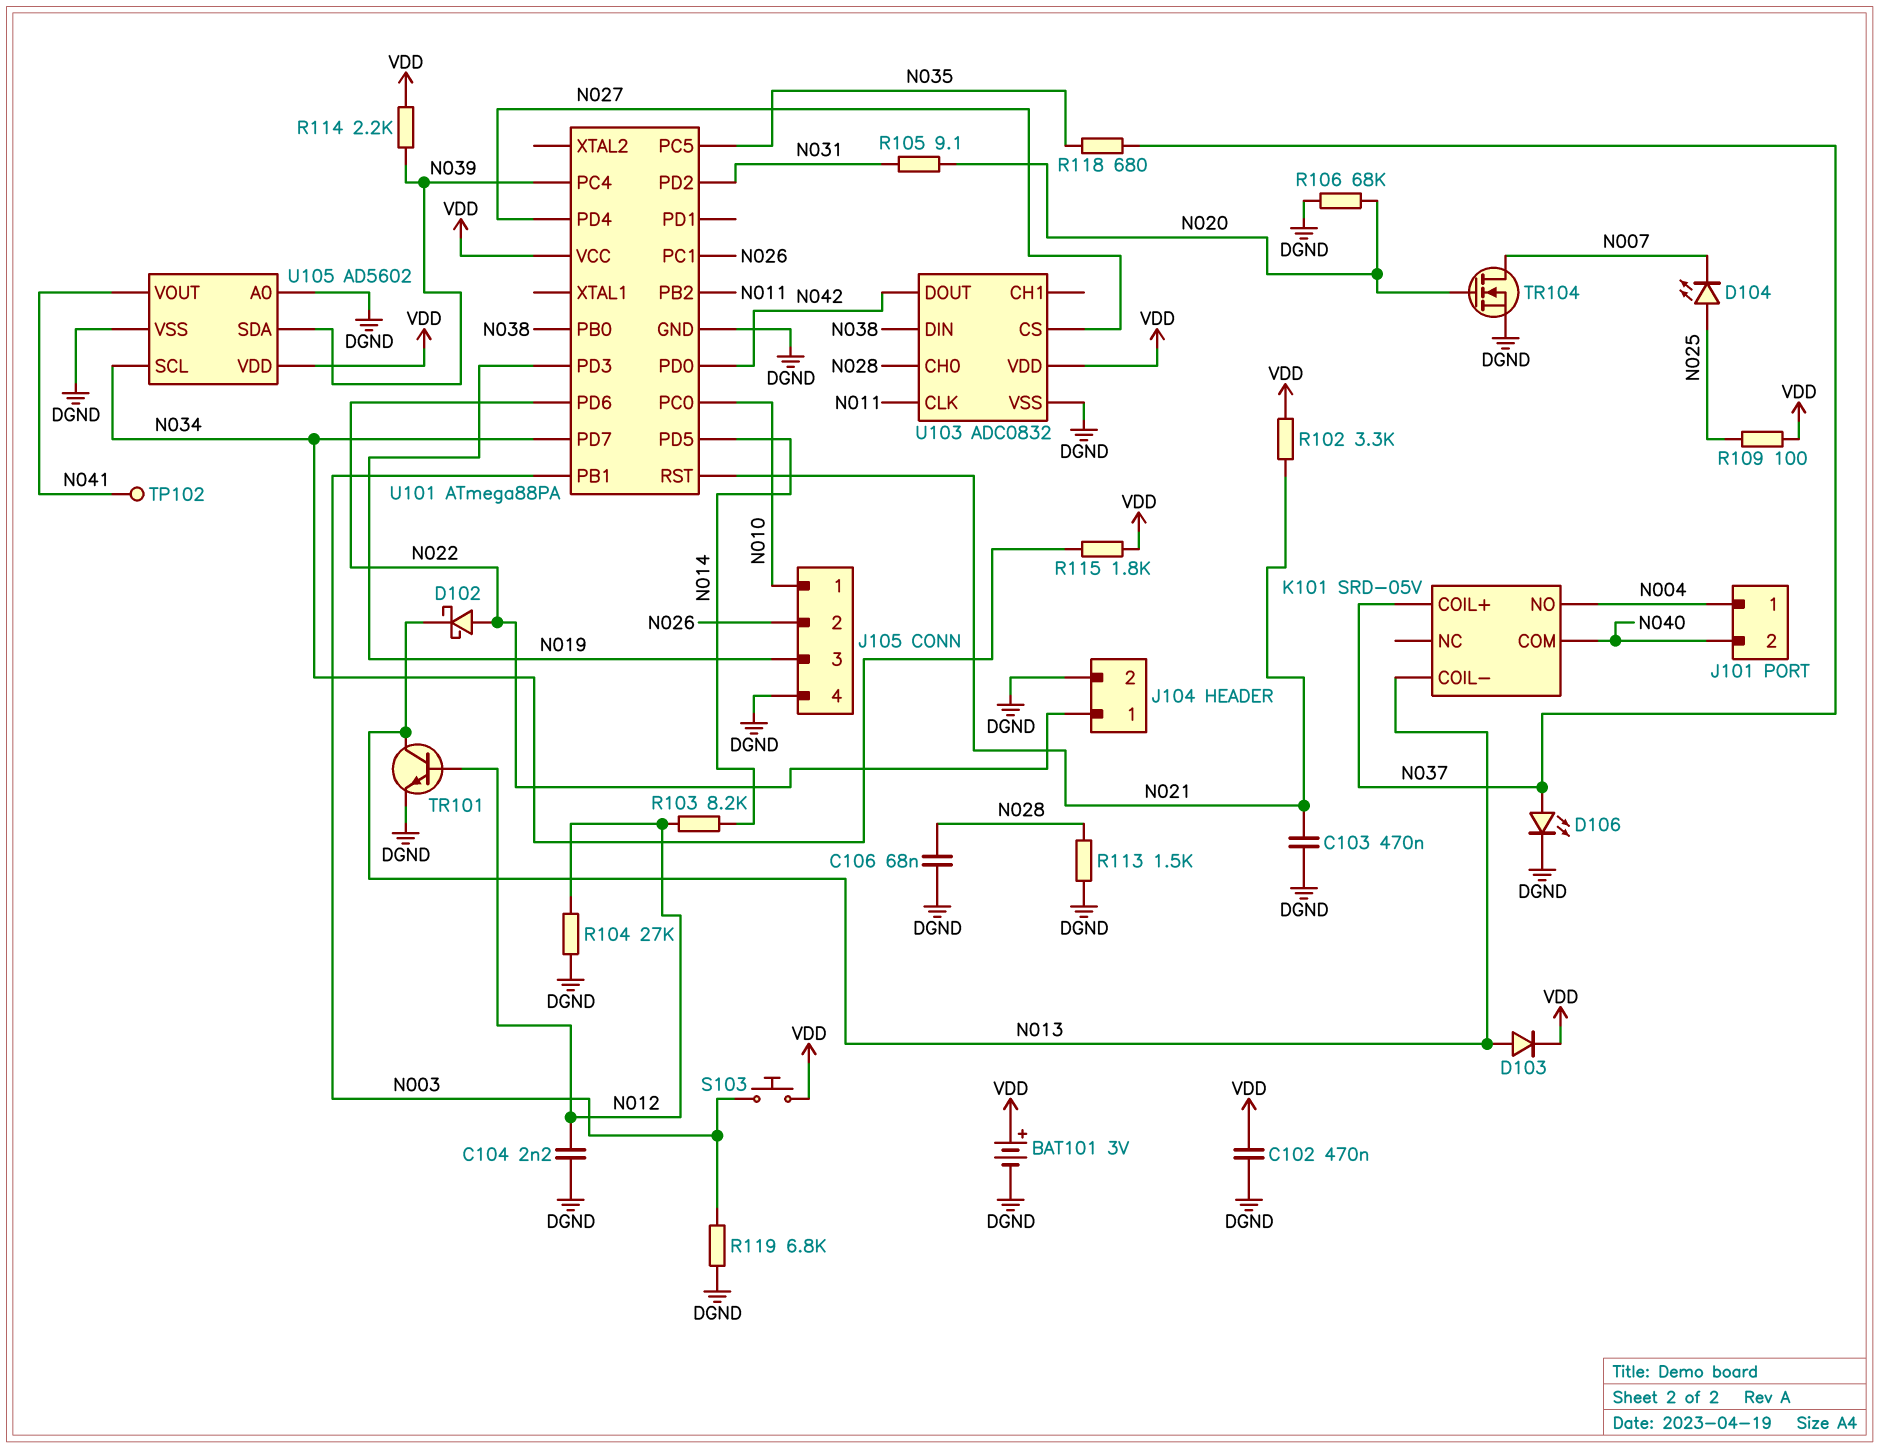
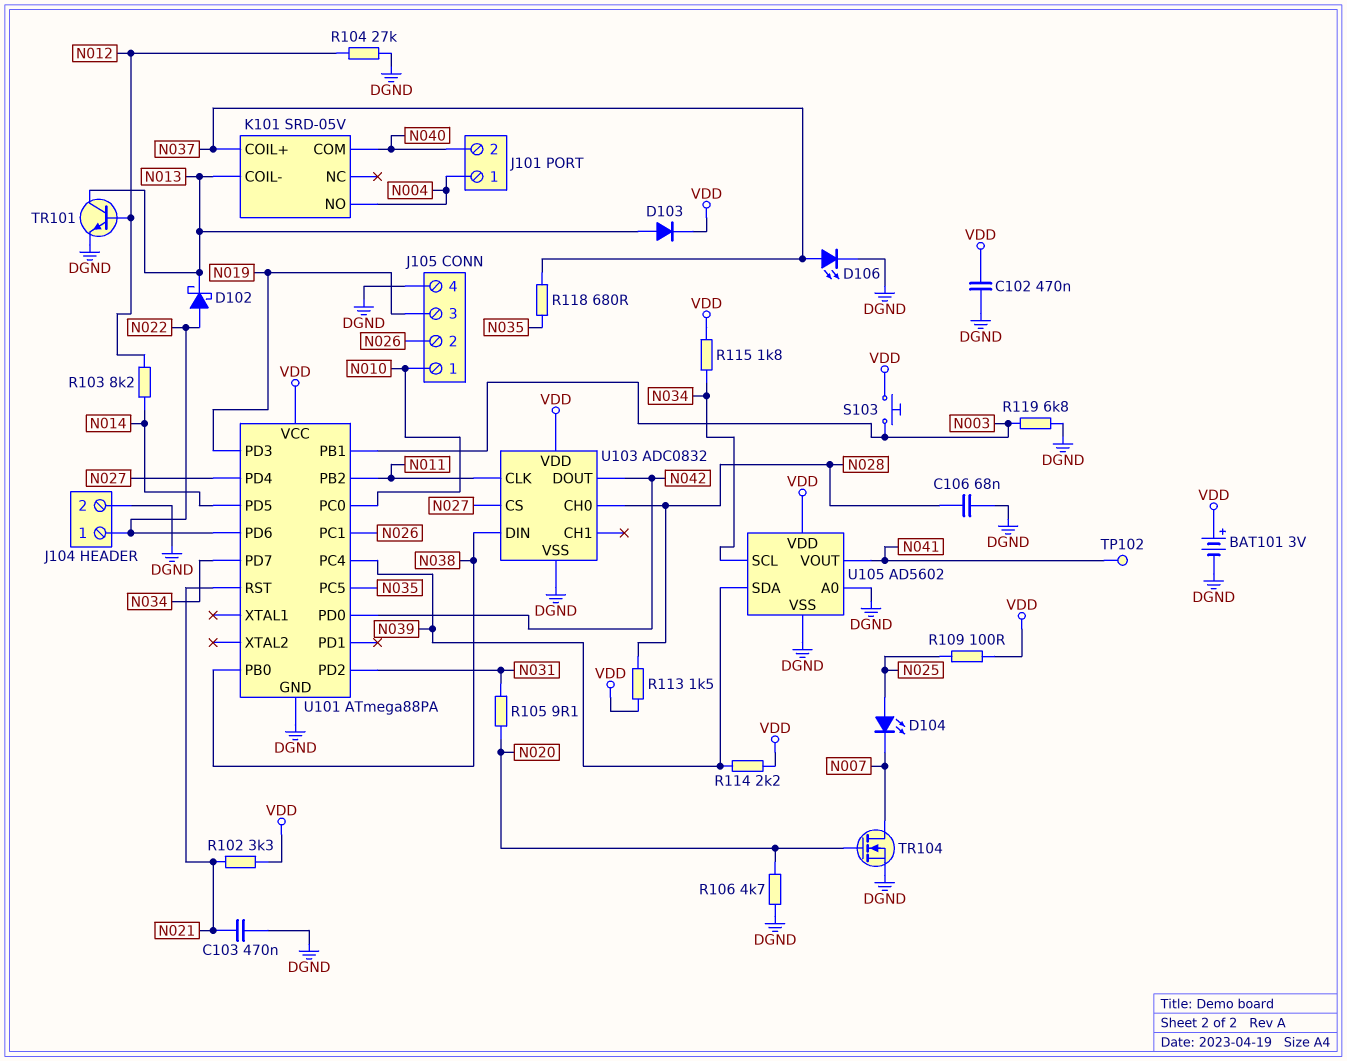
C104: 2.2nF (DGND, N012) -> none
R106: 68k (DGND, N020) -> 4.7k (DGND, N020)
R113: 1.5k (DGND, N028) -> 1.5k (N028, VDD)

